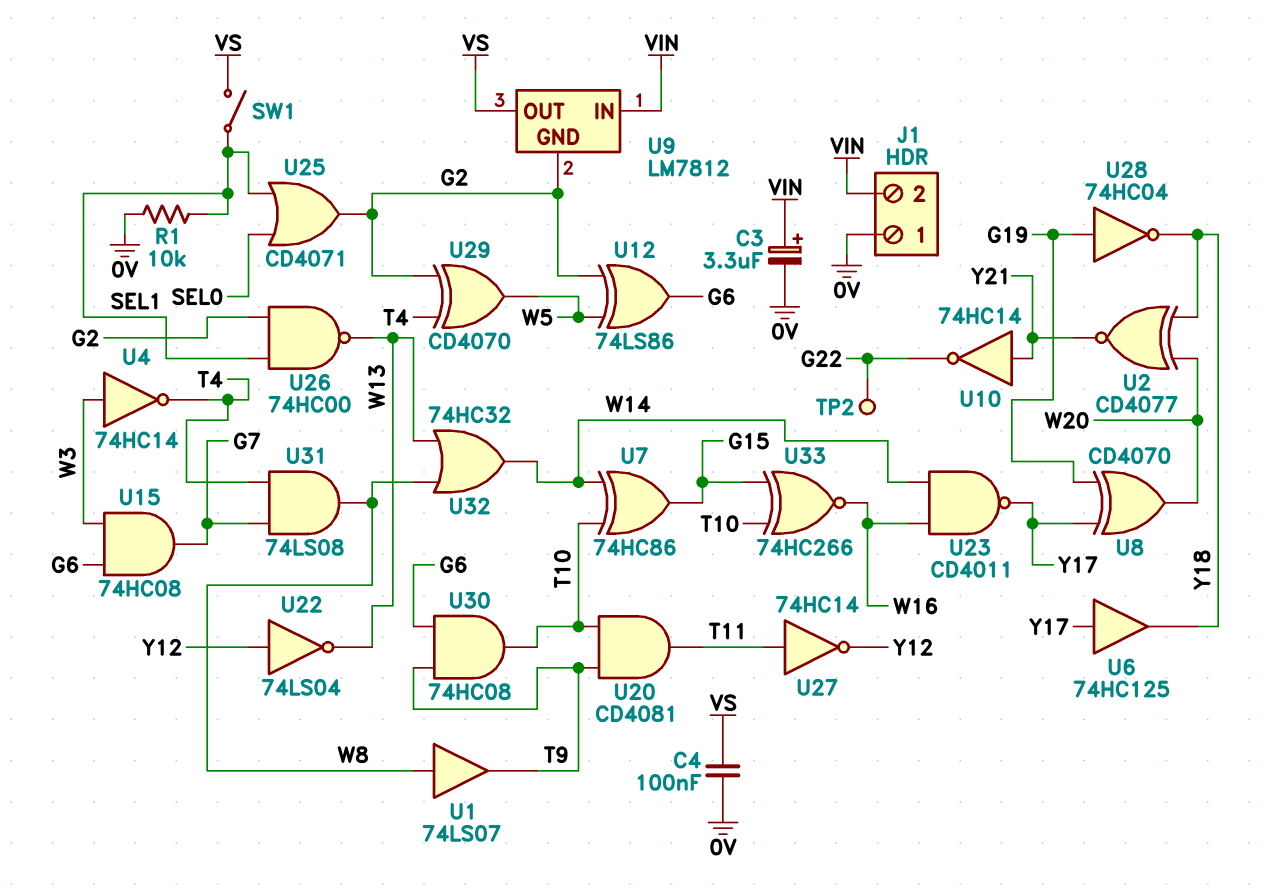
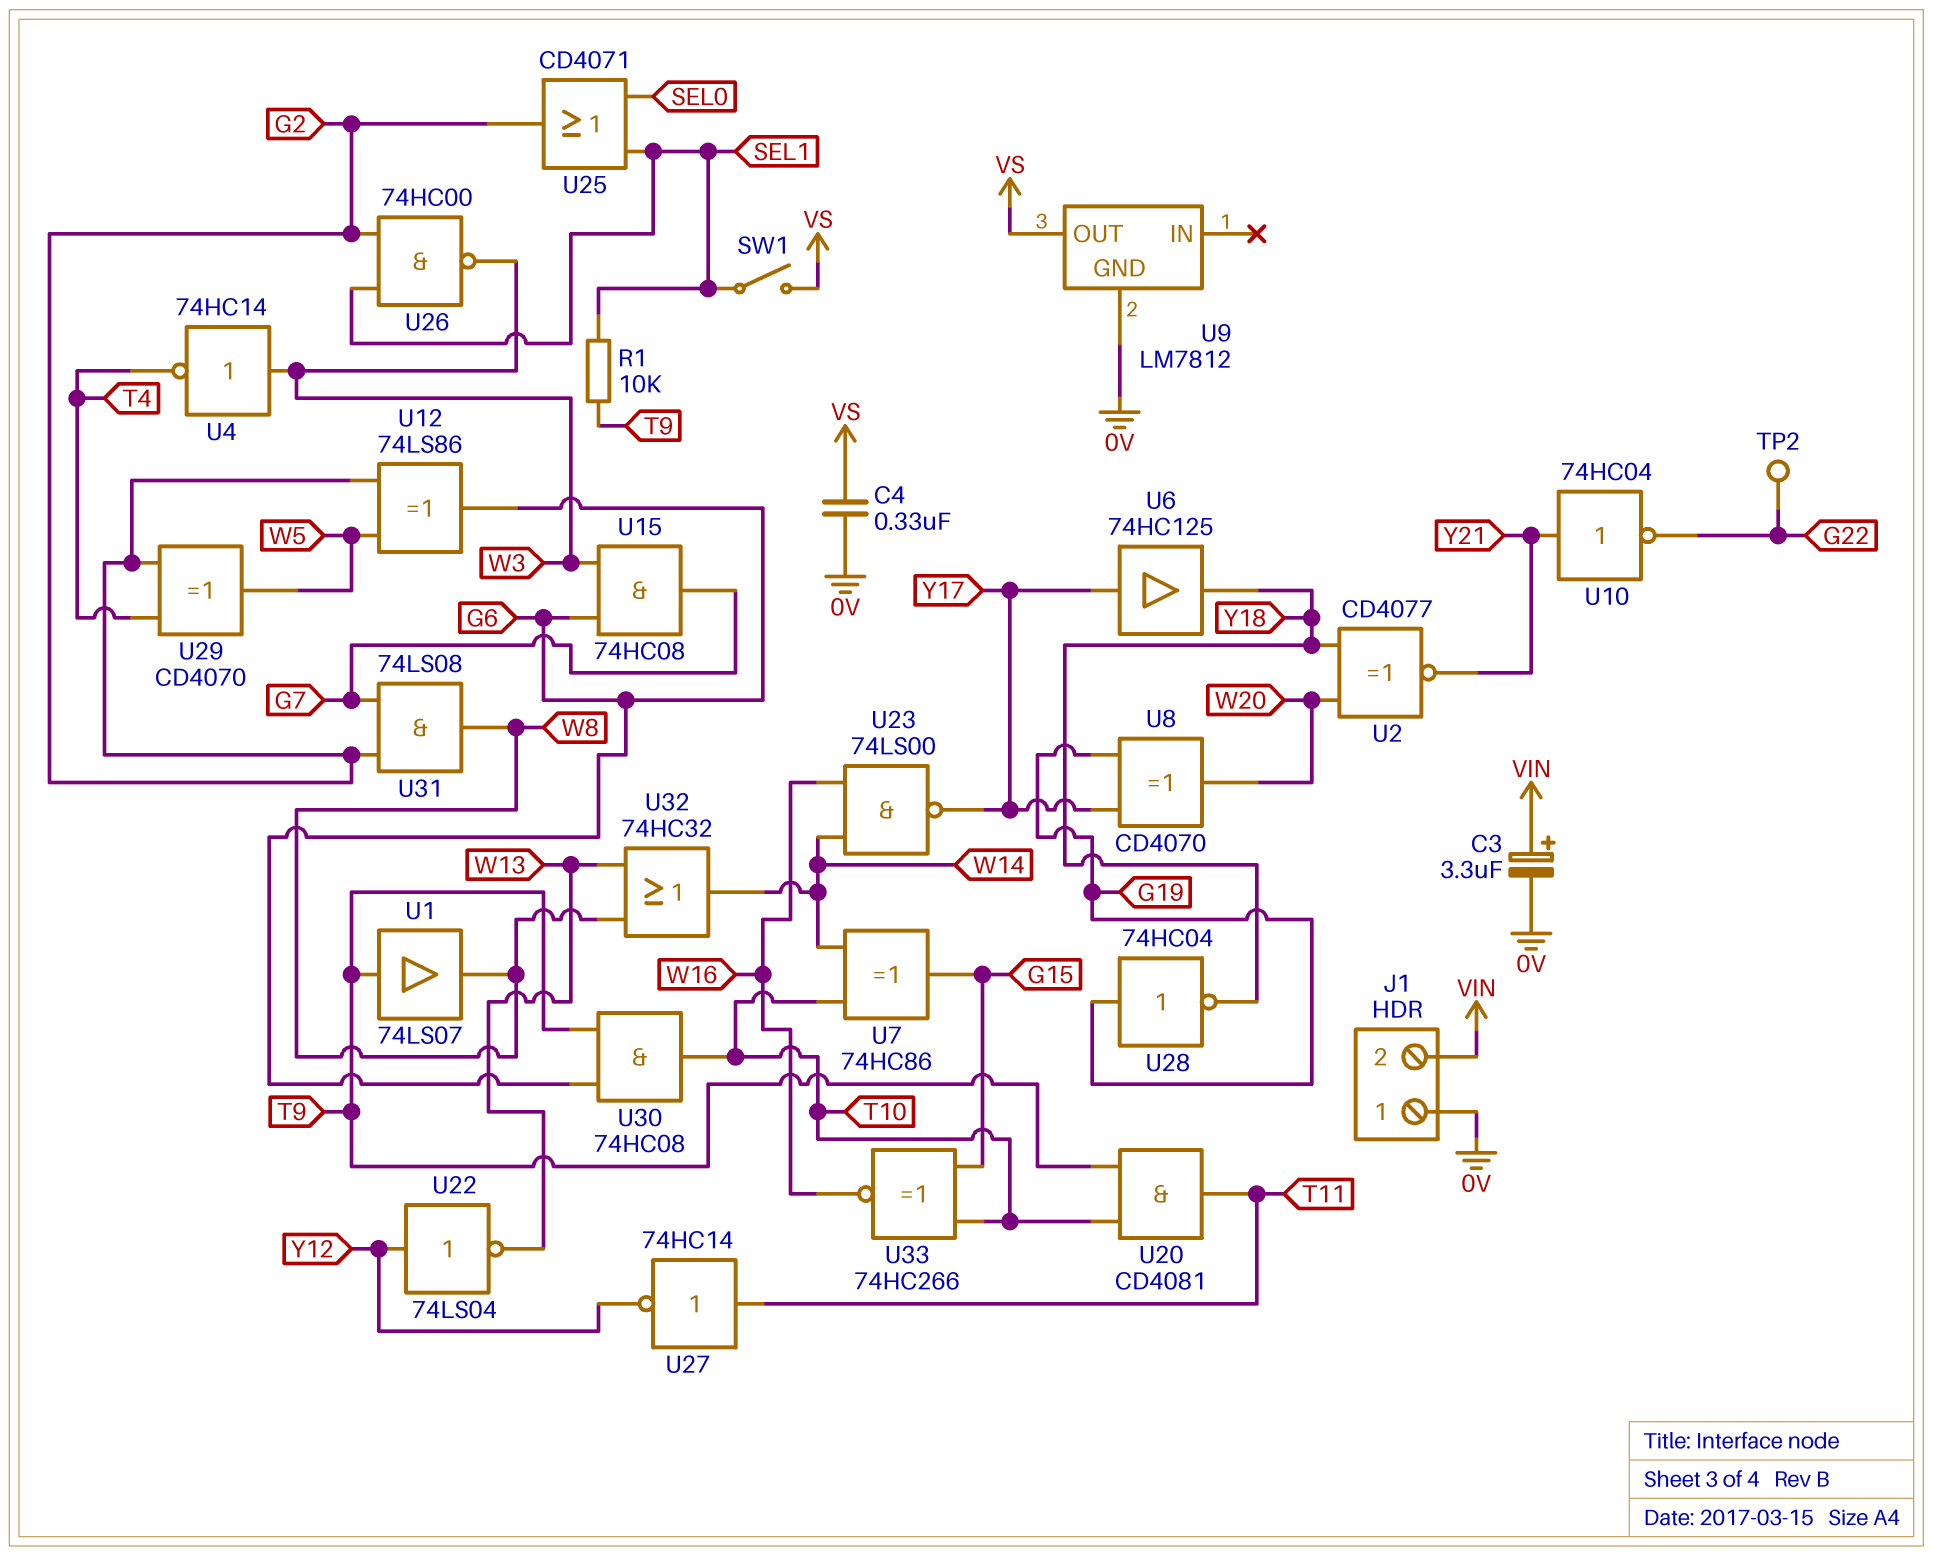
C4: 100nF (0V, VS) -> 330nF (0V, VS)
R1: 10k (0V, SEL1) -> 10k (SEL1, T9)
U1: buffer 74LS07 (in W8, out T9) -> buffer 74LS07 (in T9, out W8)
U9 pin GND: G2 -> 0V
U9 pin IN: VIN -> none
U10: NOT 74HC14 (in Y21, out G22) -> NOT 74HC04 (in Y21, out G22)
U23: NAND CD4011 (in W14, in W16, out Y17) -> NAND 74LS00 (in W14, in W16, out Y17)
U26: NAND 74HC00 (in G2, in SEL1, out W13) -> NAND 74HC00 (in G2, in SEL1, out W3)
U31: AND 74LS08 (in G7, in T4, out W8) -> AND 74LS08 (in G2, in G7, out W8)

